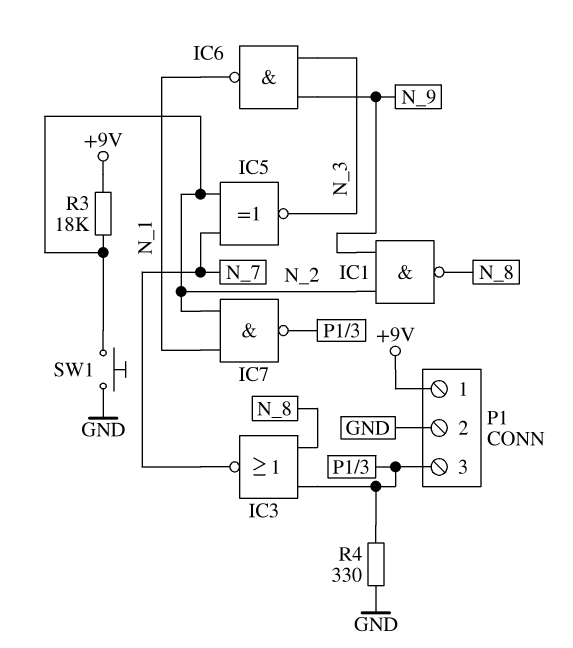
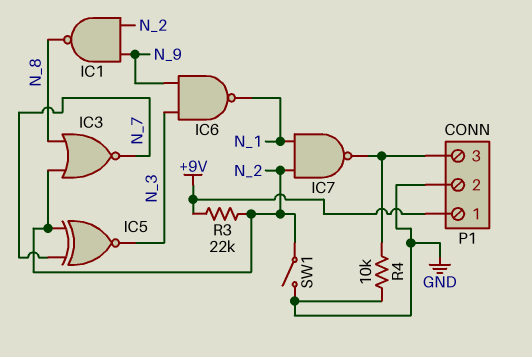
IC3: NOR (in N_8, in P1/3, out N_7) -> NOR (in N_2, in N_8, out N_7)
R3: 18k (+9V, N_2) -> 22k (+9V, N_2)
R4: 330 (GND, P1/3) -> 10k (GND, P1/3)
SW1: button (GND, N_2) -> switch (GND, N_2)

